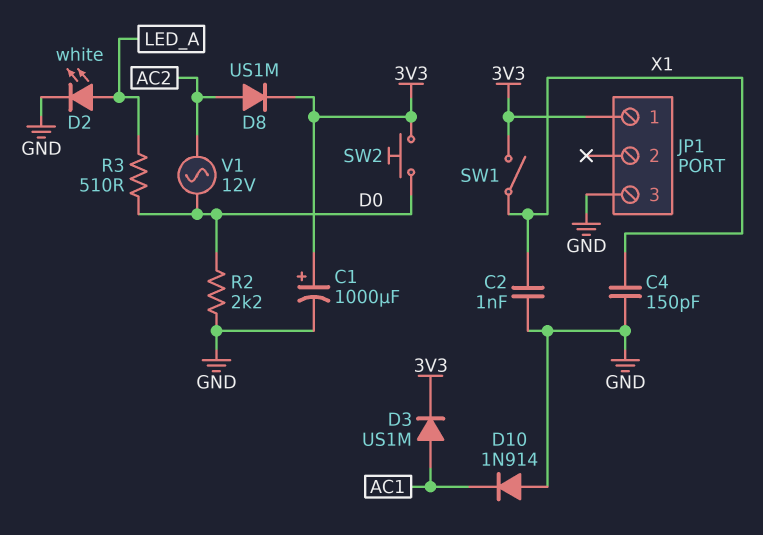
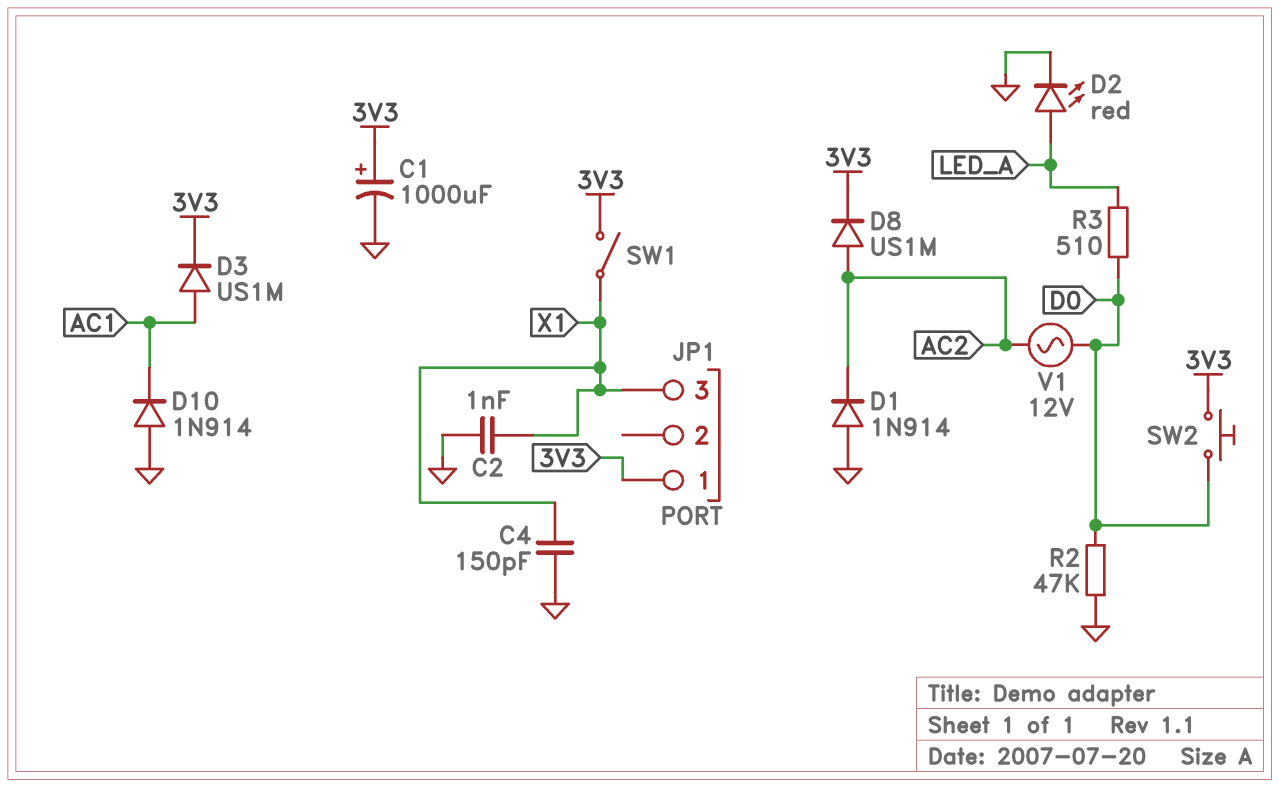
D1: none -> diode 1N914 (A GND, K AC2)
D2: LED white (A LED_A, K GND) -> LED red (A LED_A, K GND)
JP1 pin 3: GND -> X1
R2: 2.2k (D0, GND) -> 47k (D0, GND)

